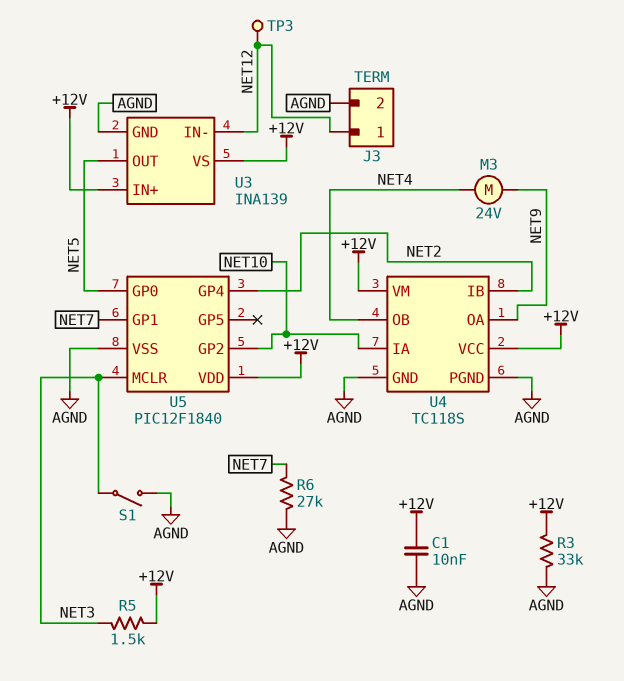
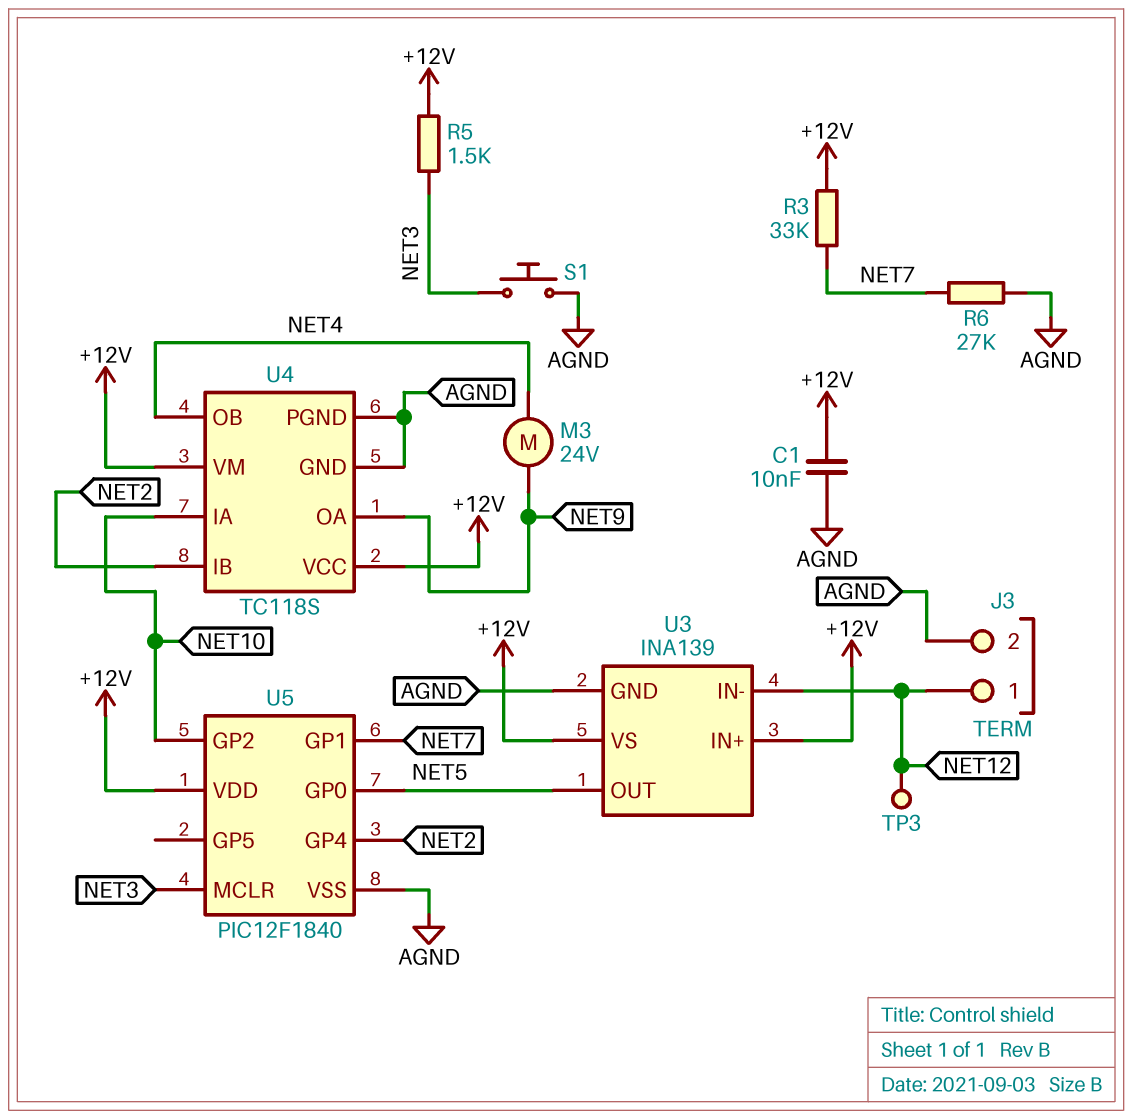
R3: 33k (+12V, AGND) -> 33k (+12V, NET7)
S1: switch (AGND, NET3) -> button (AGND, NET3)

